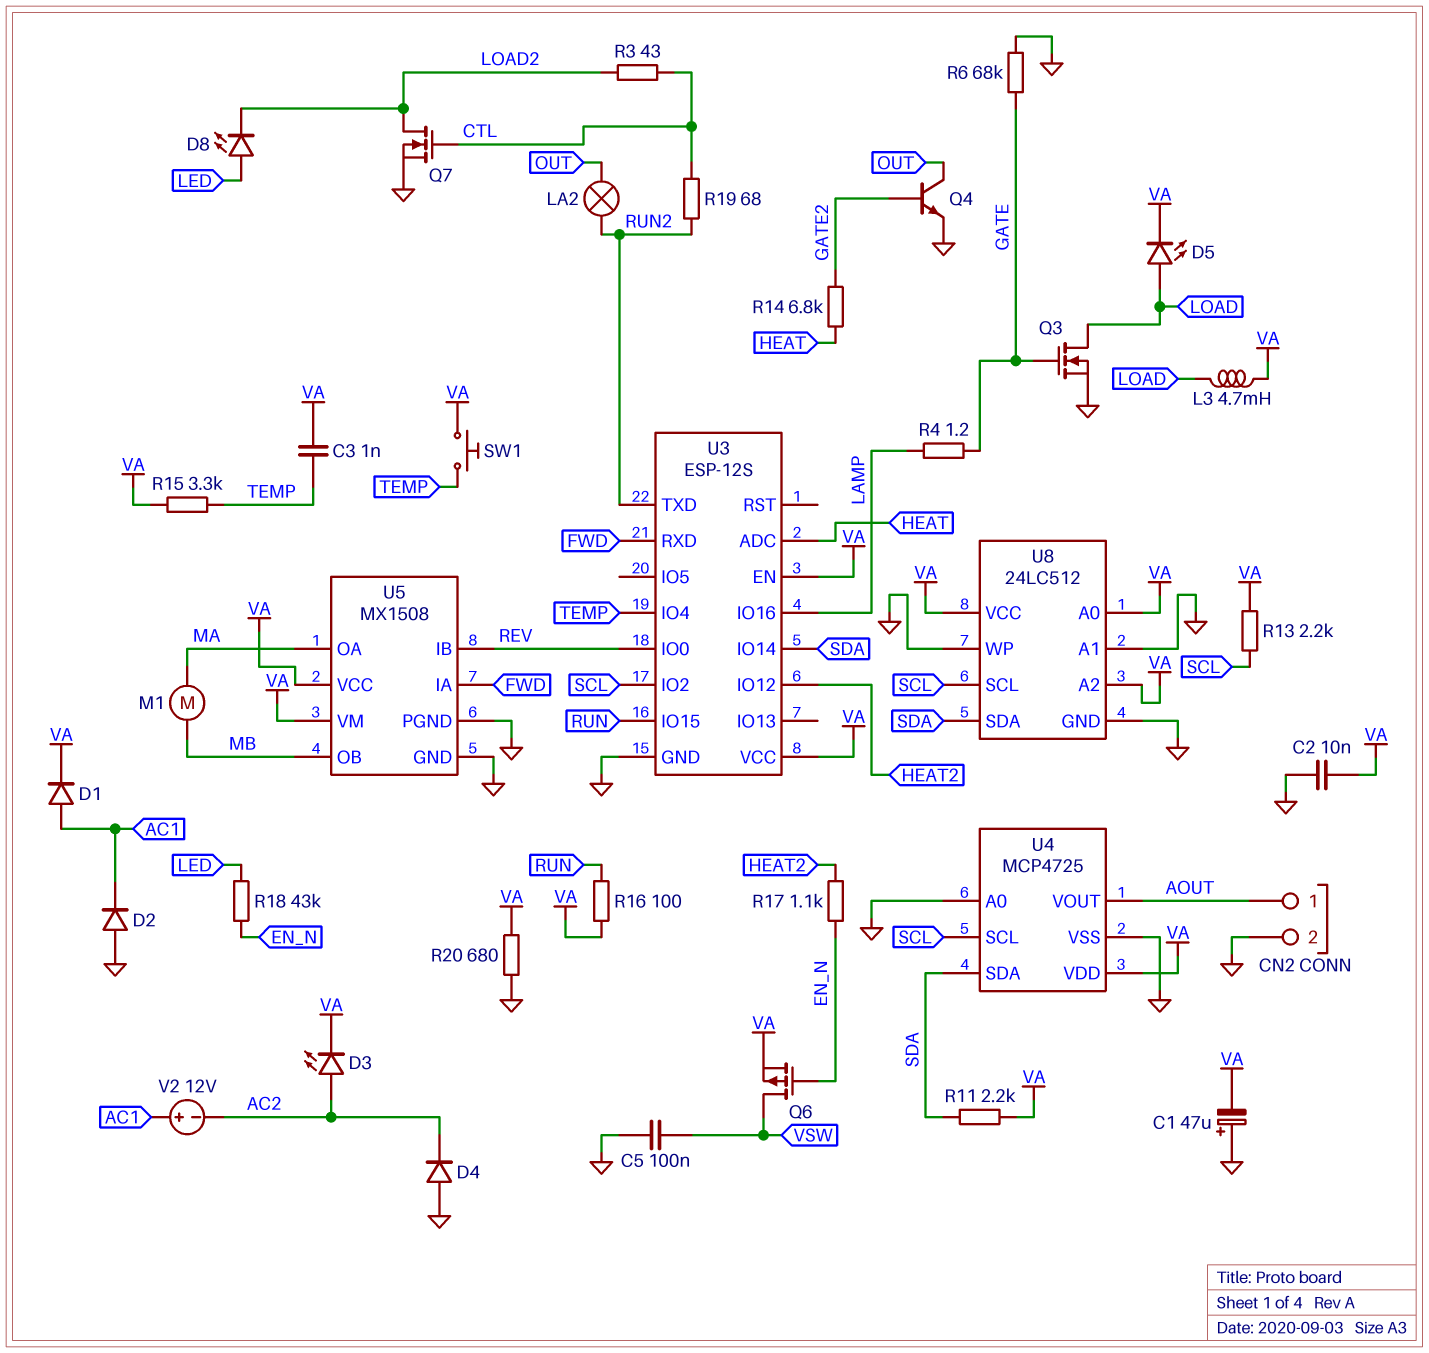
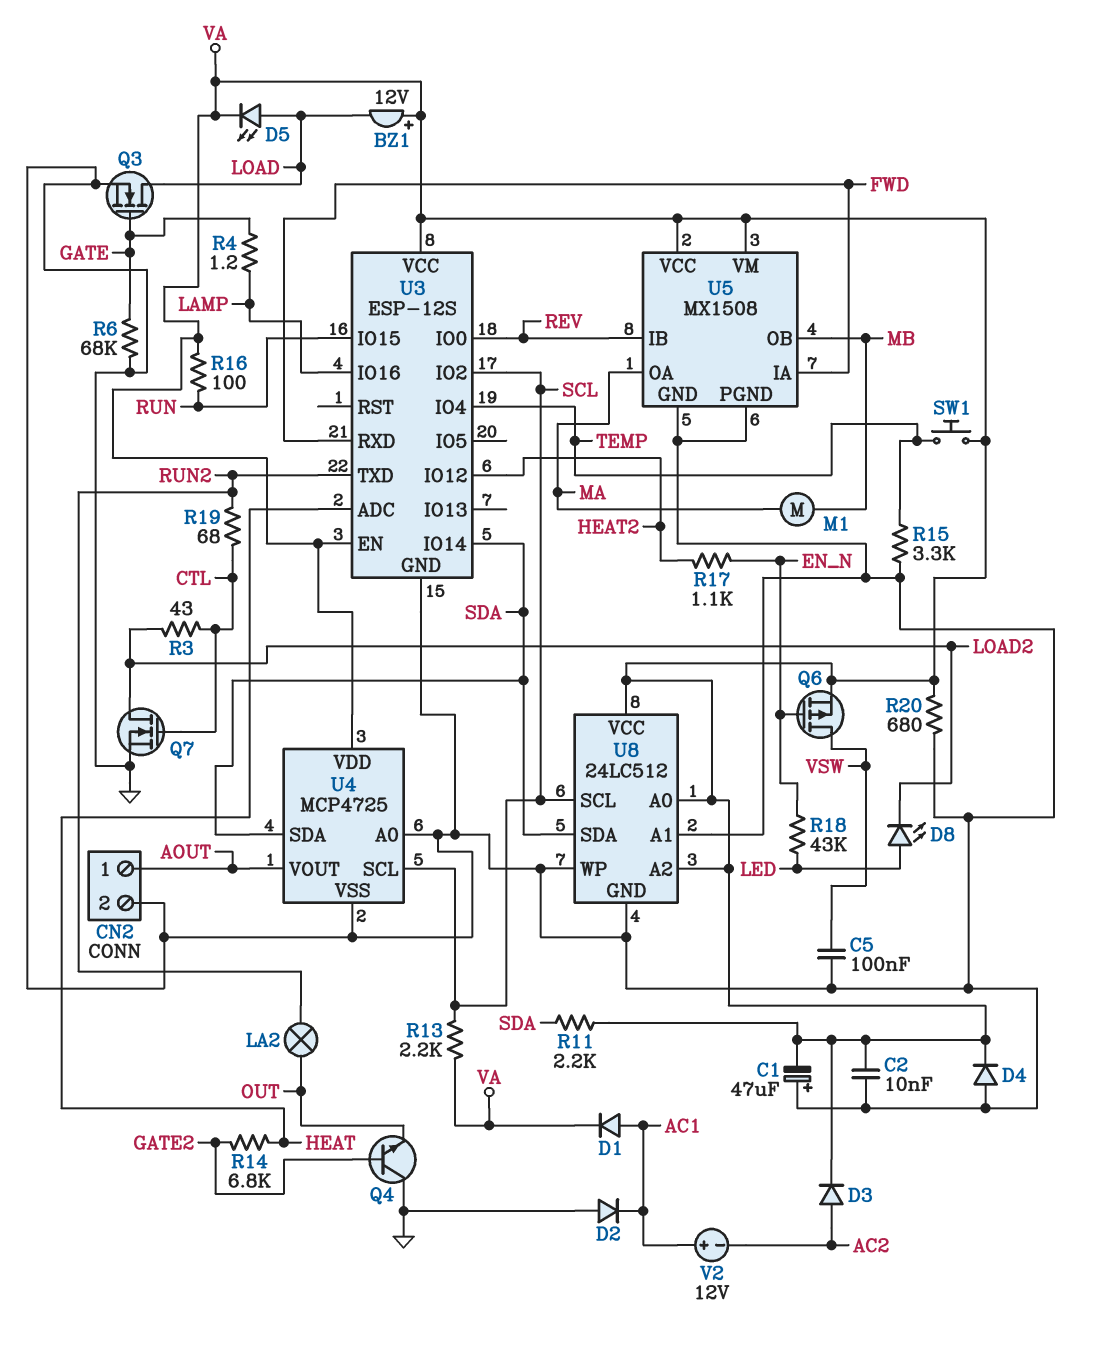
BZ1: none -> buzzer 12V (plus VA, minus LOAD)
C3: 1nF (TEMP, VA) -> none
D3: LED (A AC2, K VA) -> diode (A AC2, K VA)
D4: diode (A GND, K AC2) -> diode (A GND, K VA)
L3: 4.7mH (LOAD, VA) -> none
Q4: NPN (B GATE2, C OUT, E GND) -> NPN (B GATE2, C GND, E OUT)
R15: 3.3k (TEMP, VA) -> 3.3k (GND, TEMP)

